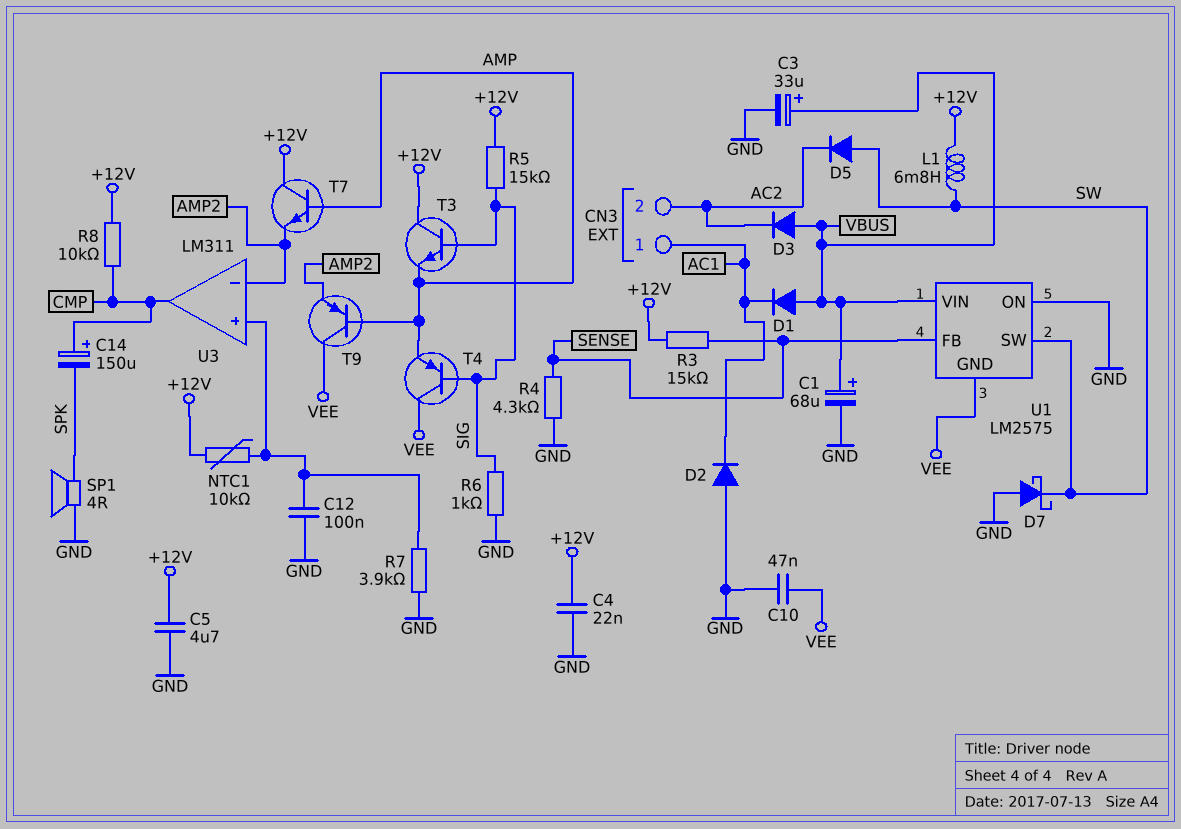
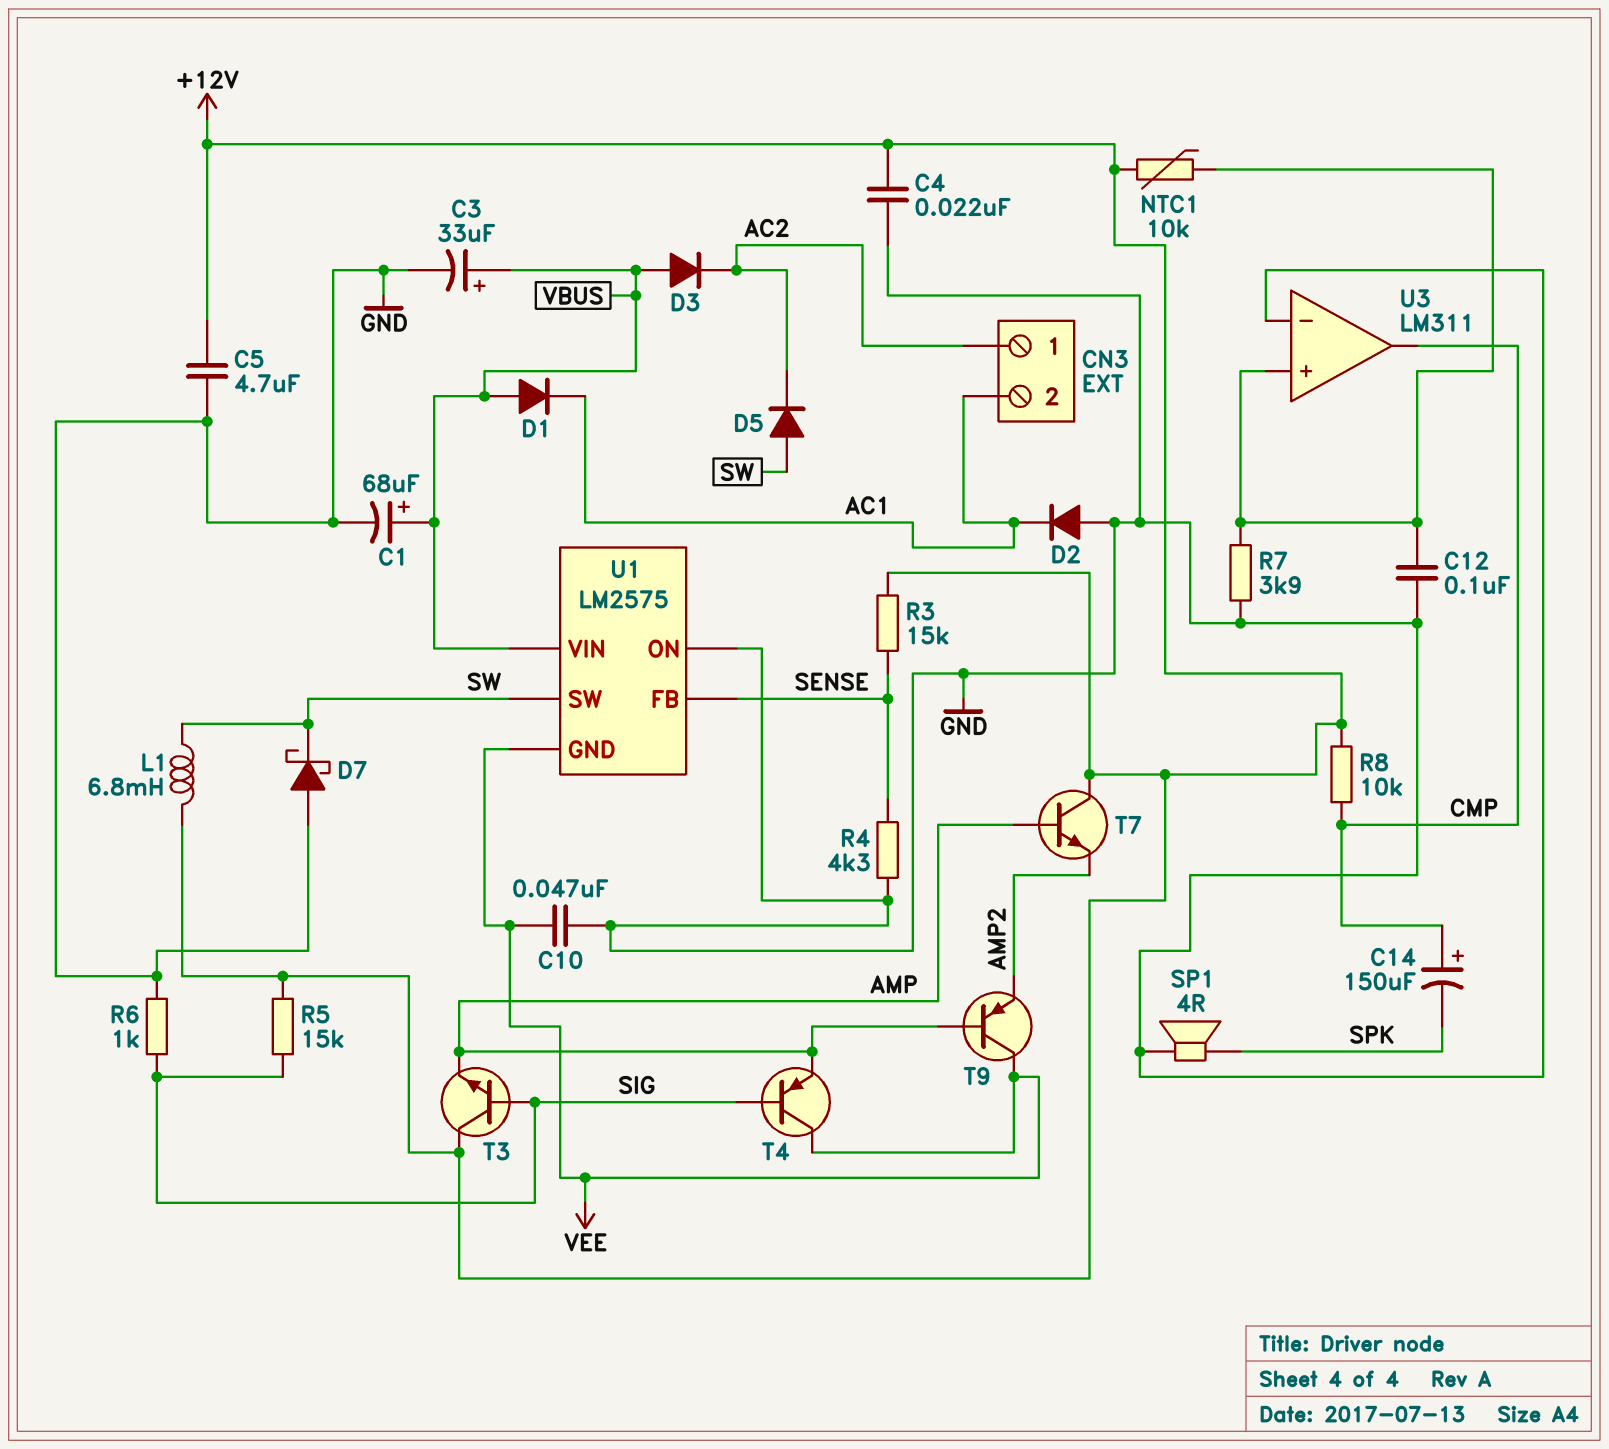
CN3 pin 1: AC1 -> AC2
CN3 pin 2: AC2 -> AC1
U3 pin in-: AMP2 -> GND

